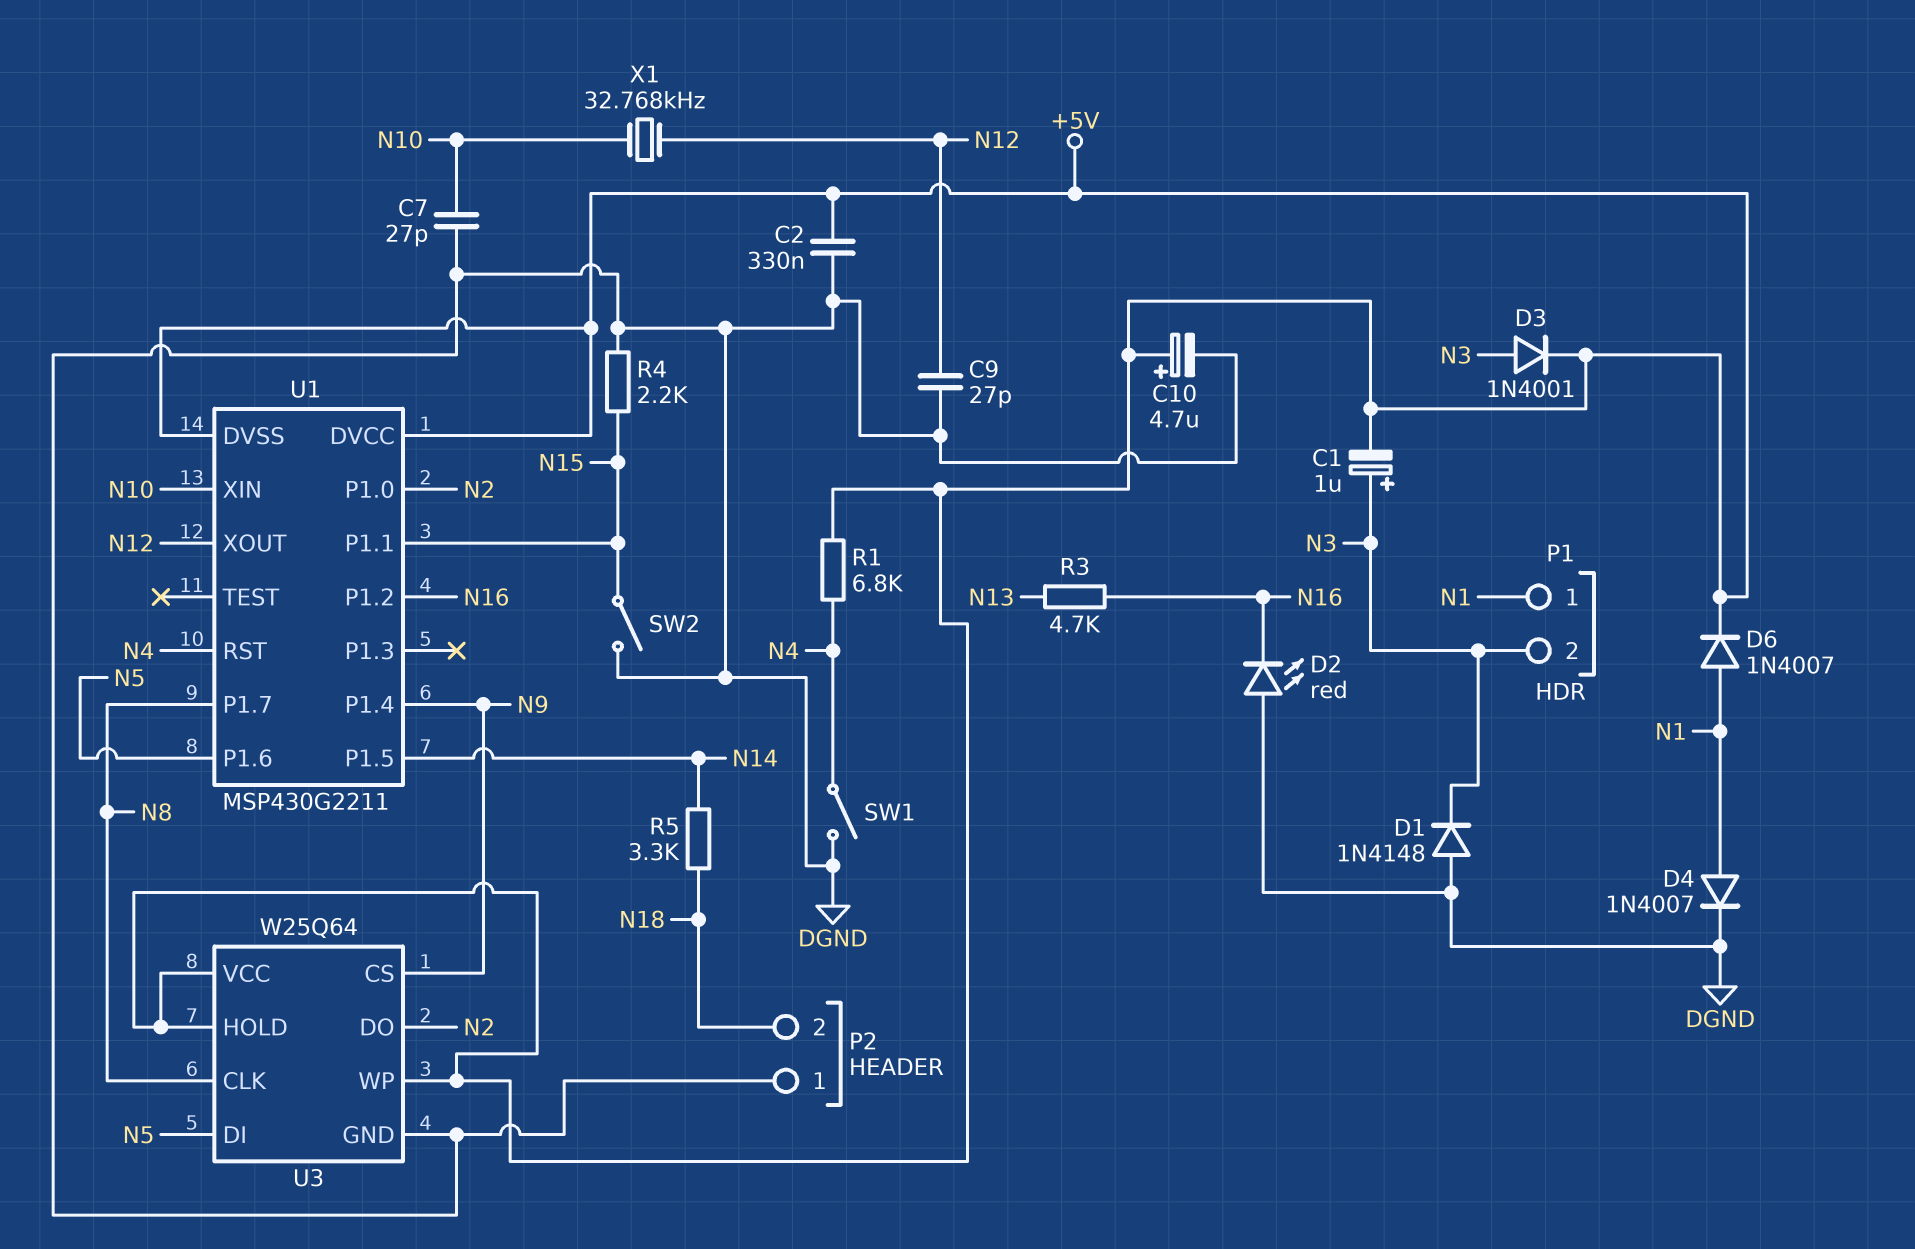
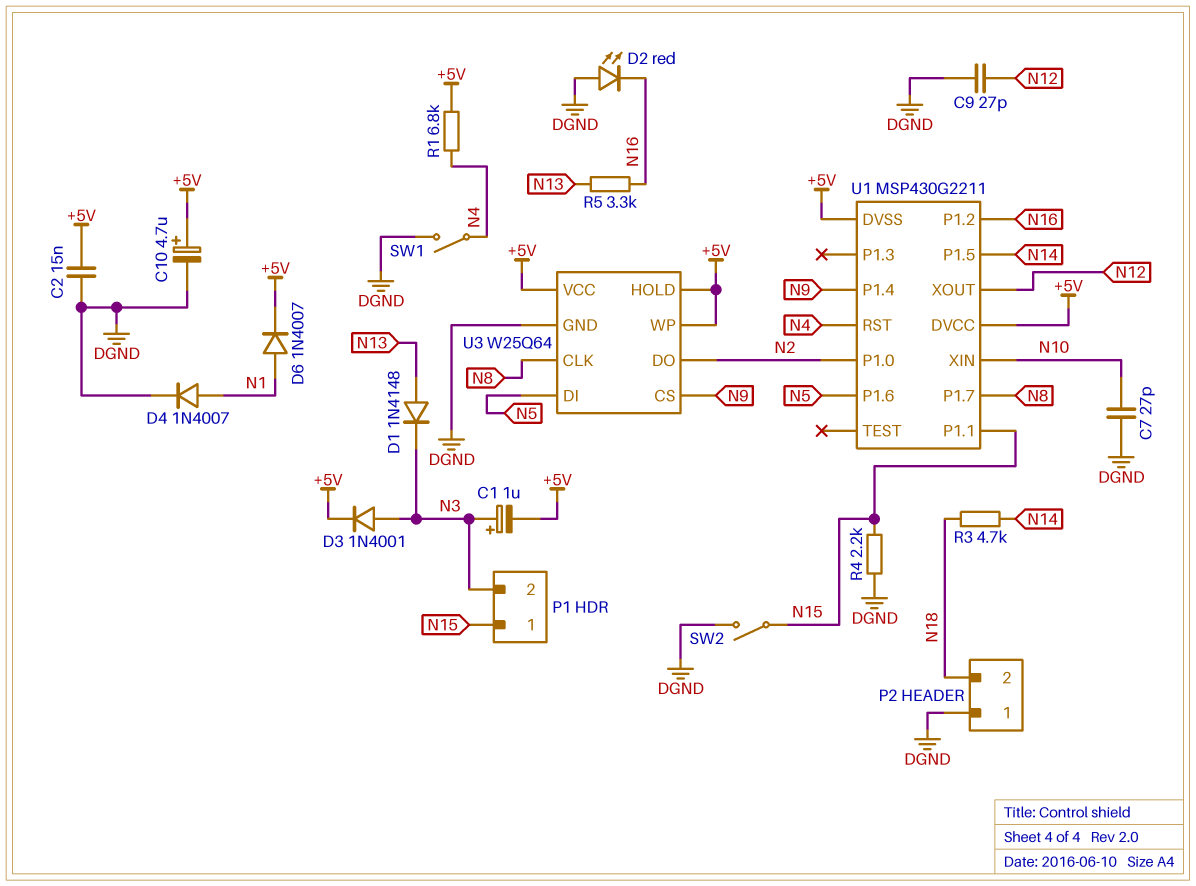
C2: 330nF (+5V, DGND) -> 15nF (+5V, DGND)
D1: diode 1N4148 (A DGND, K N3) -> diode 1N4148 (A N13, K N3)
P1 pin 1: N1 -> N15
R3: 4.7k (N13, N16) -> 4.7k (N14, N18)
R5: 3.3k (N14, N18) -> 3.3k (N13, N16)
X1: 32.768kHz (N10, N12) -> none

